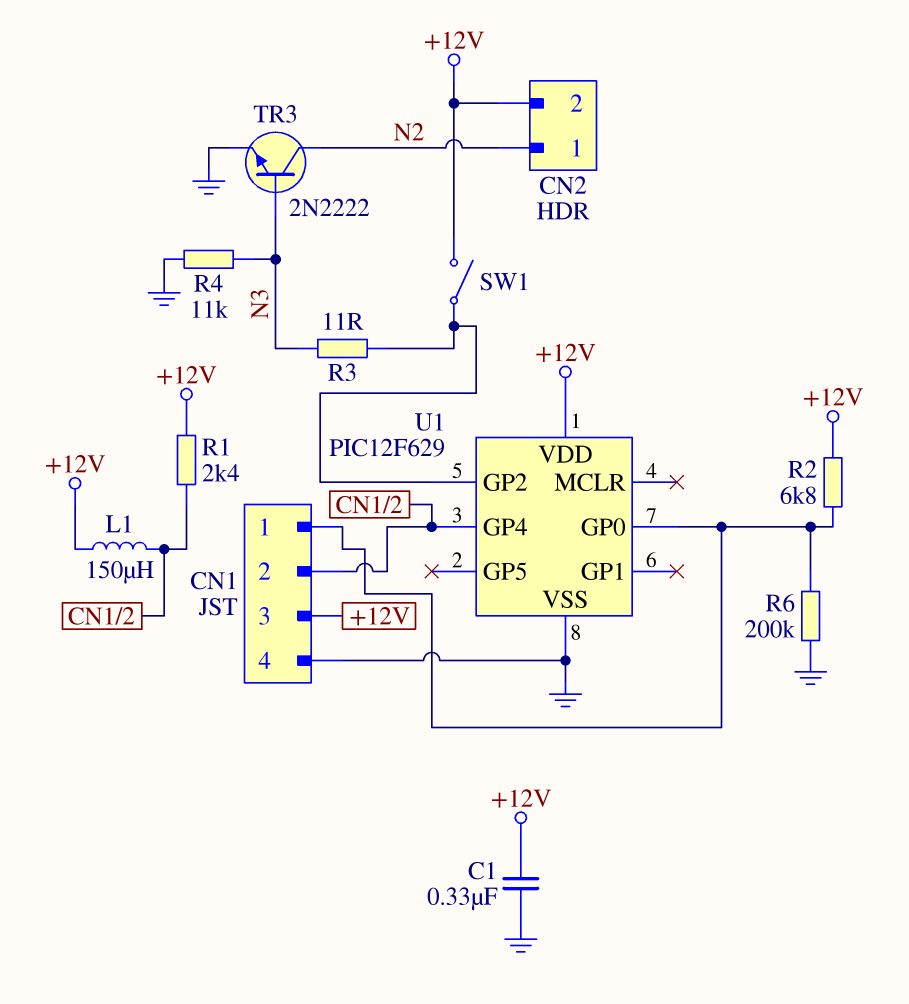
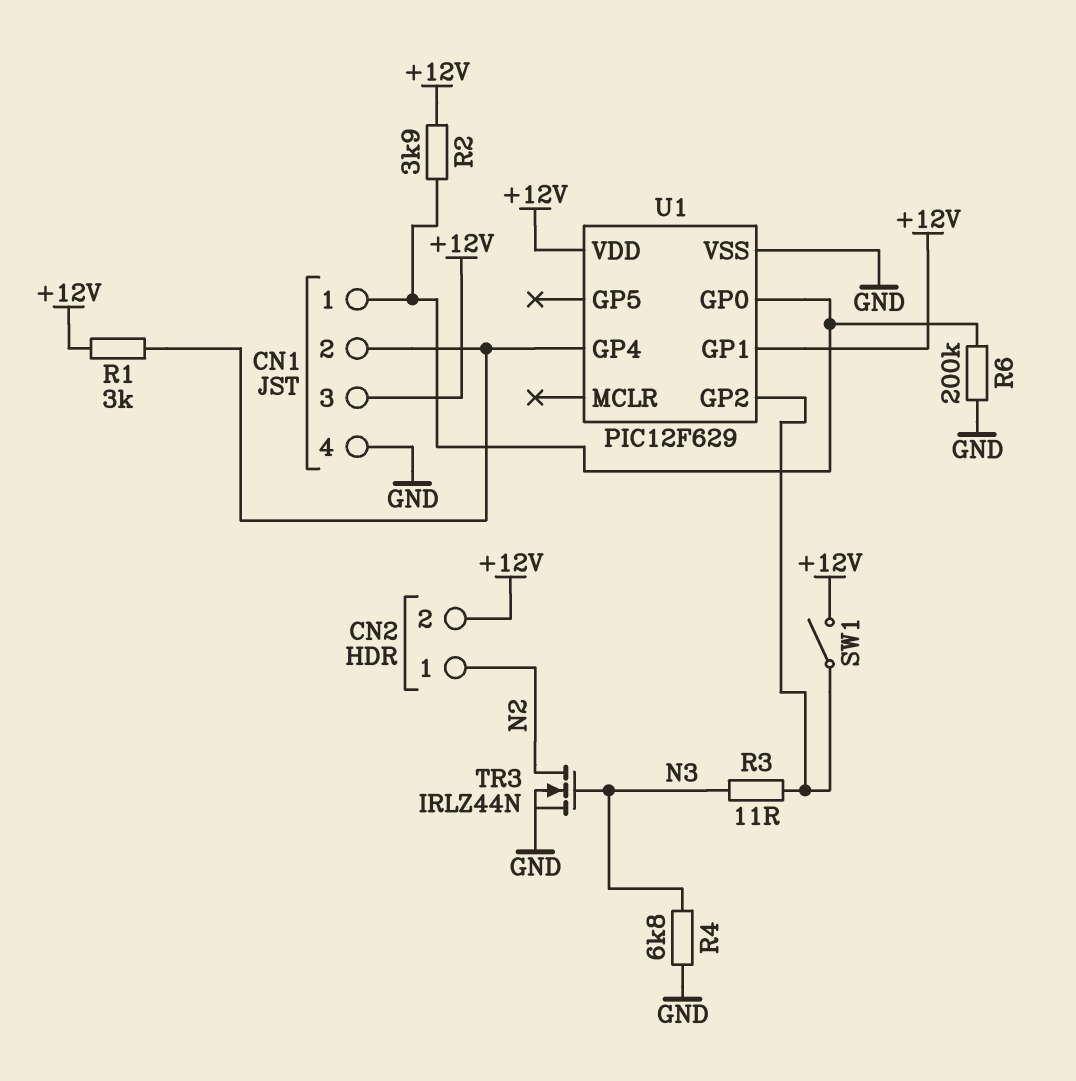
C1: 330nF (+12V, GND) -> none
L1: 150uH (+12V, CN1/2) -> none
R1: 2.4k (+12V, CN1/2) -> 3k (+12V, CN1/2)
R2: 6.8k (+12V, CN1/1) -> 3.9k (+12V, CN1/1)
R4: 11k (GND, N3) -> 6.8k (GND, N3)
TR3: NPN 2N2222 (B N3, C N2, E GND) -> NMOS IRLZ44N (G N3, D N2, S GND)
U1 pin GP1: none -> +12V

